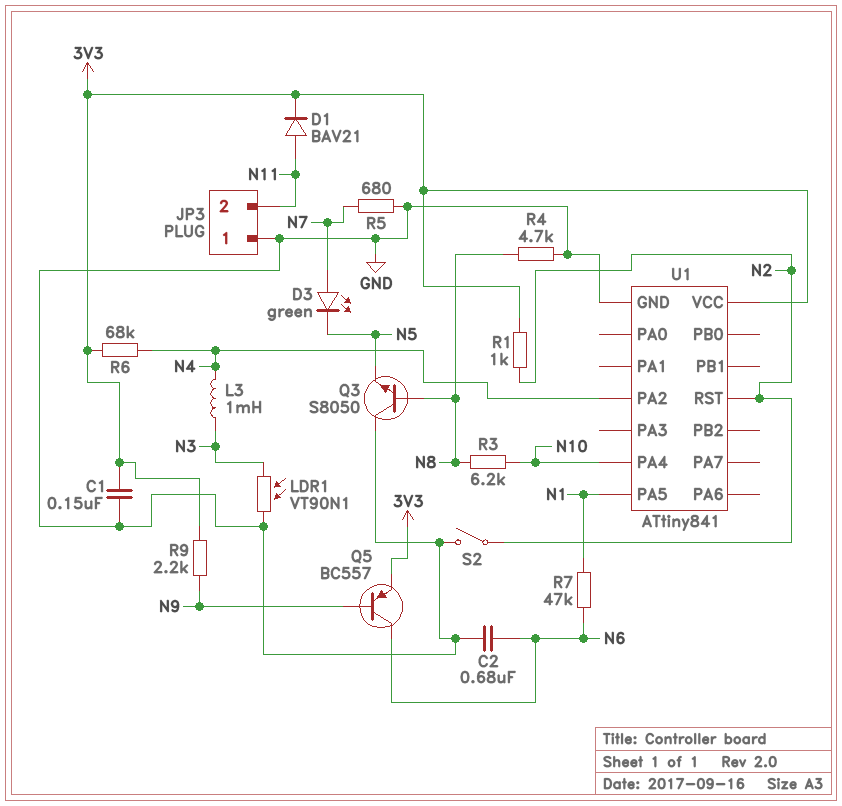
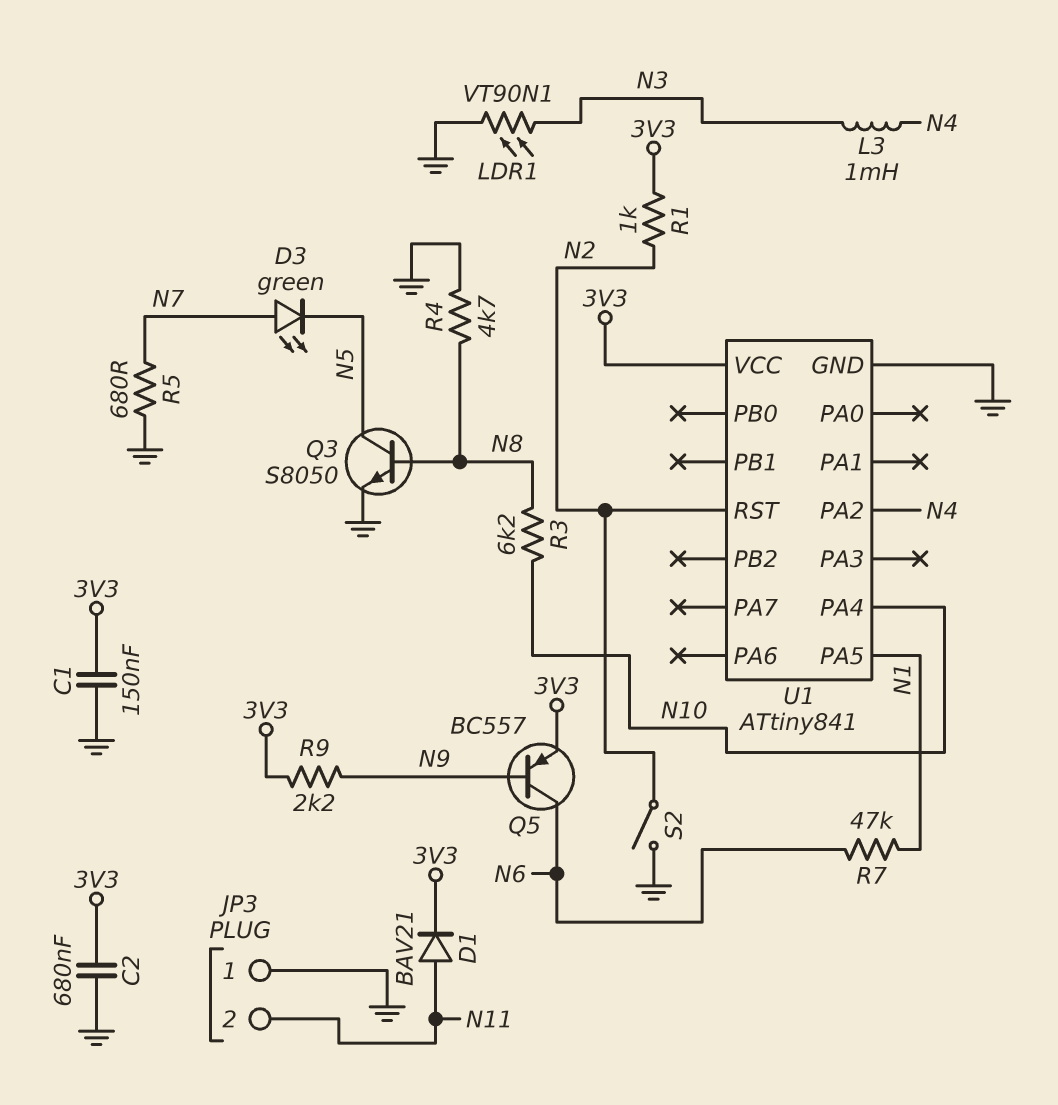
C2: 680nF (GND, N6) -> 680nF (3V3, GND)
Q3: NPN S8050 (B N8, C GND, E N5) -> NPN S8050 (B N8, C N5, E GND)
R6: 68k (3V3, N4) -> none

